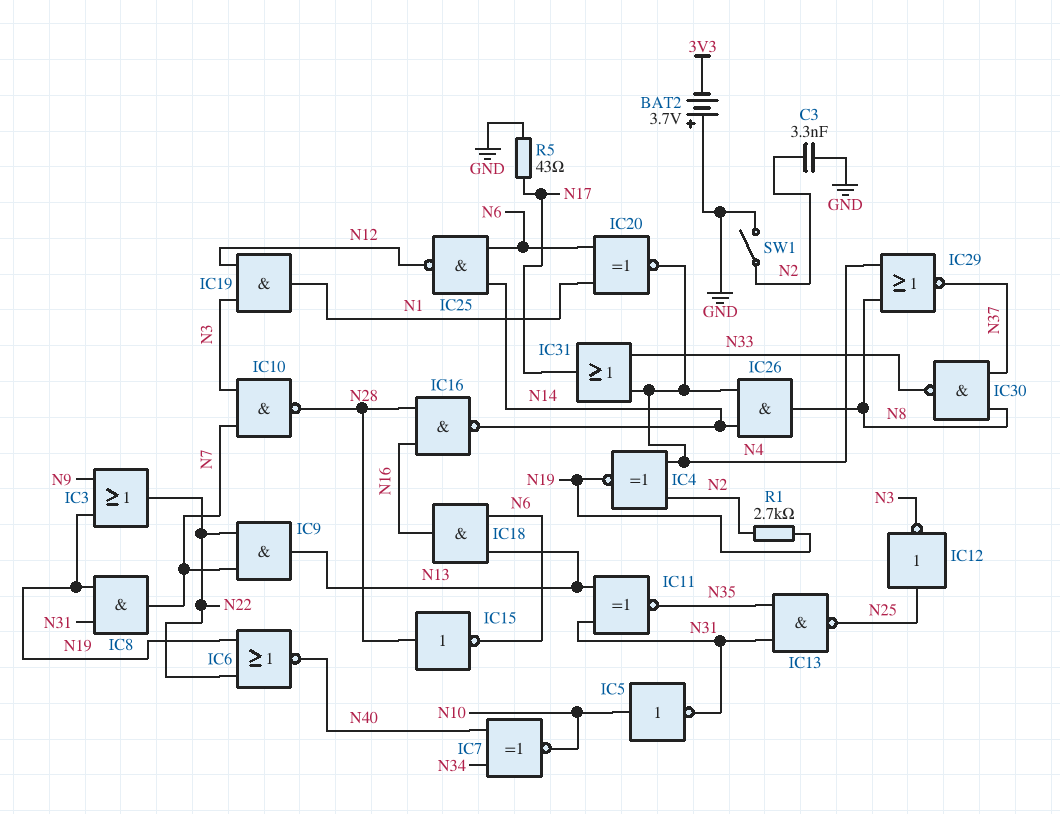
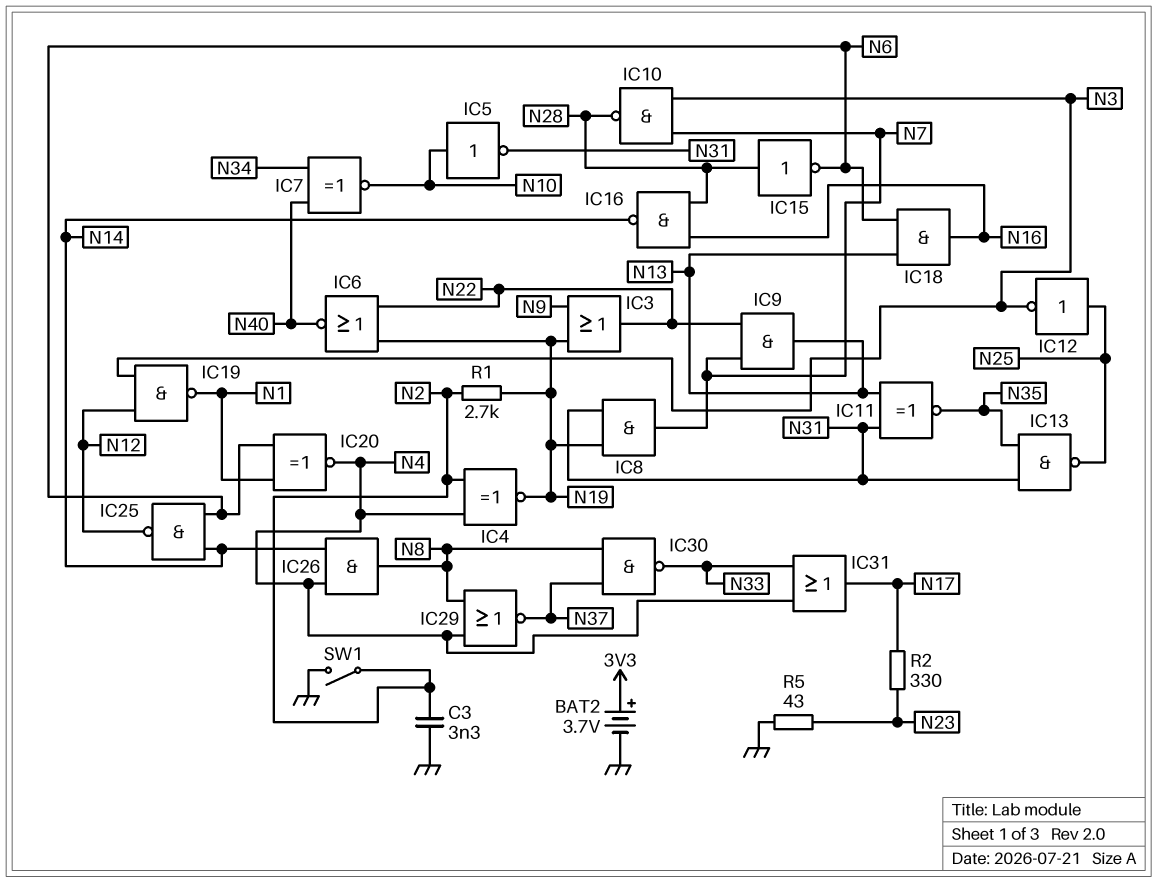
BAT2: 3.7V (plus GND, minus 3V3) -> 3.7V (plus 3V3, minus GND)
IC19: AND (in N3, in N12, out N1) -> NAND (in N3, in N12, out N1)
R2: none -> 330 (N17, N23)
R5: 43 (GND, N17) -> 43 (GND, N23)

